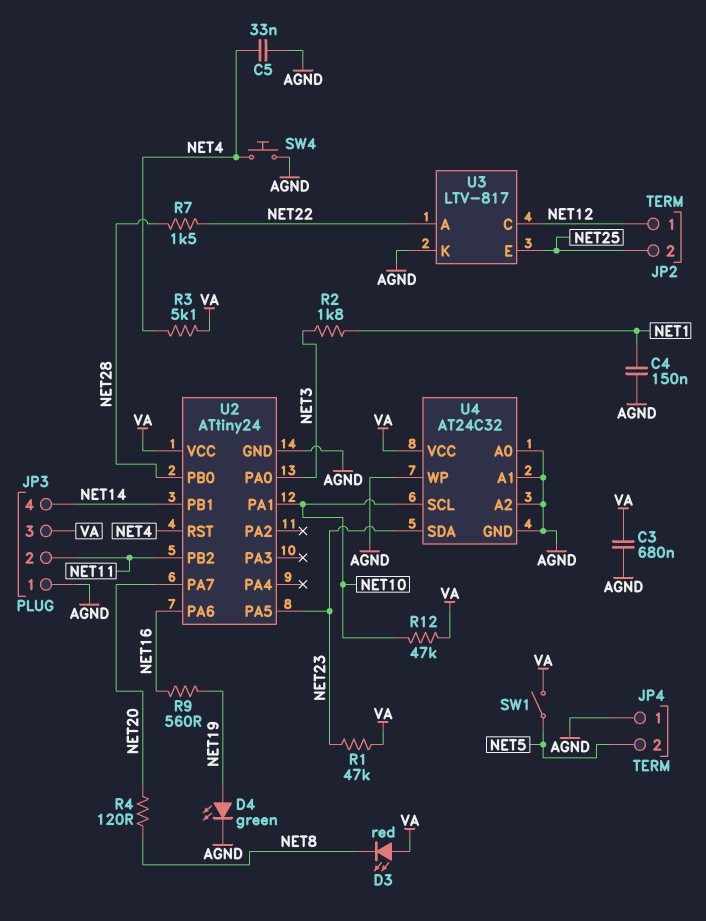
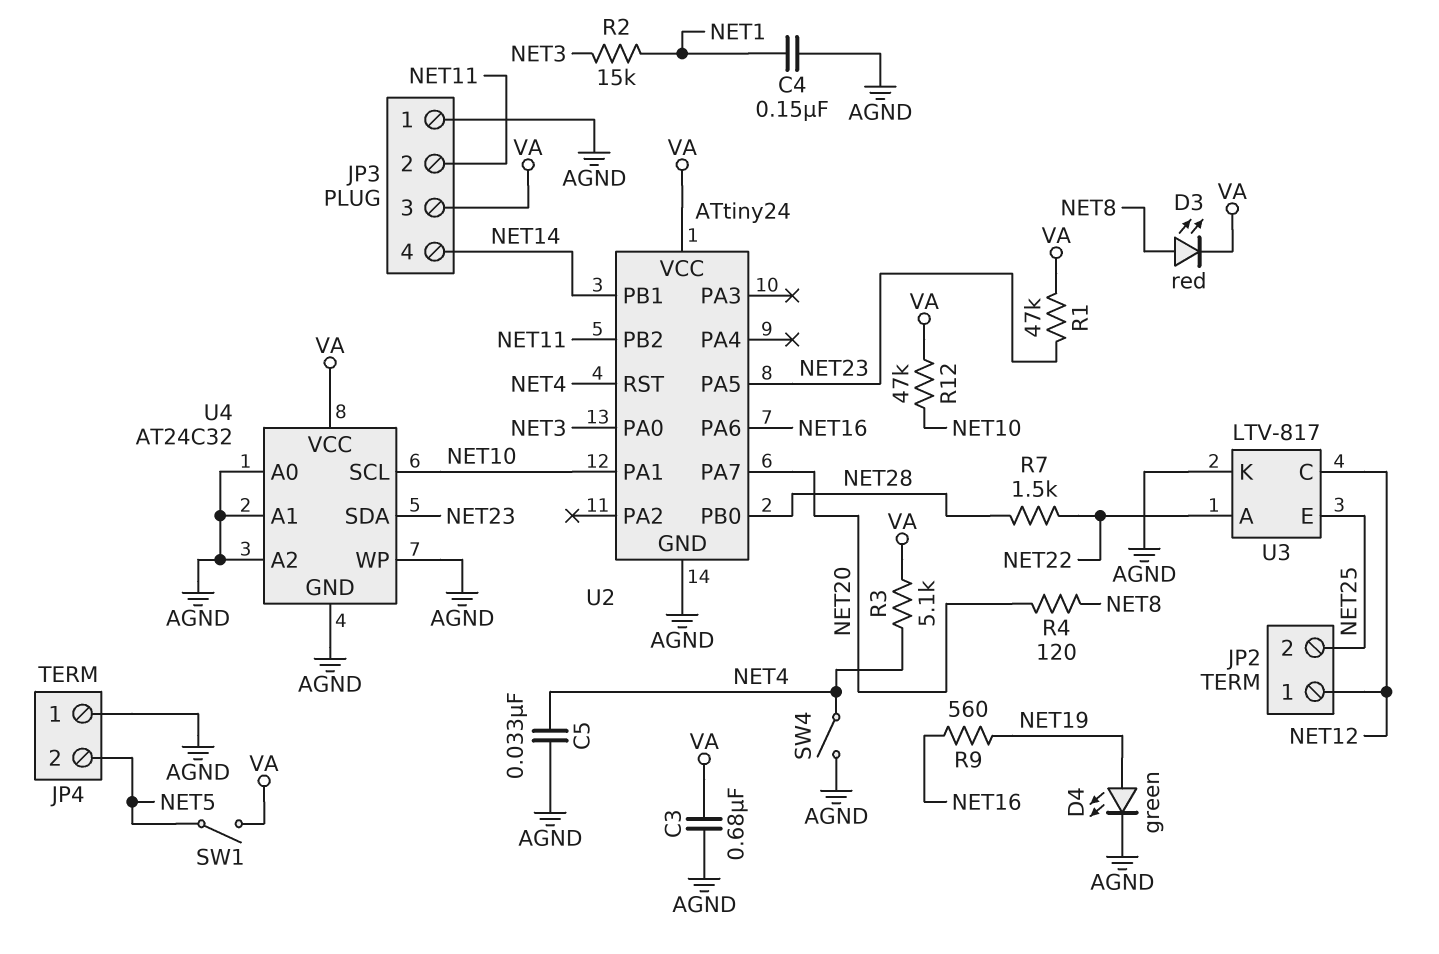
D3: LED red (A VA, K NET8) -> LED red (A NET8, K VA)
R2: 1.8k (NET1, NET3) -> 15k (NET1, NET3)
SW4: button (AGND, NET4) -> switch (AGND, NET4)

